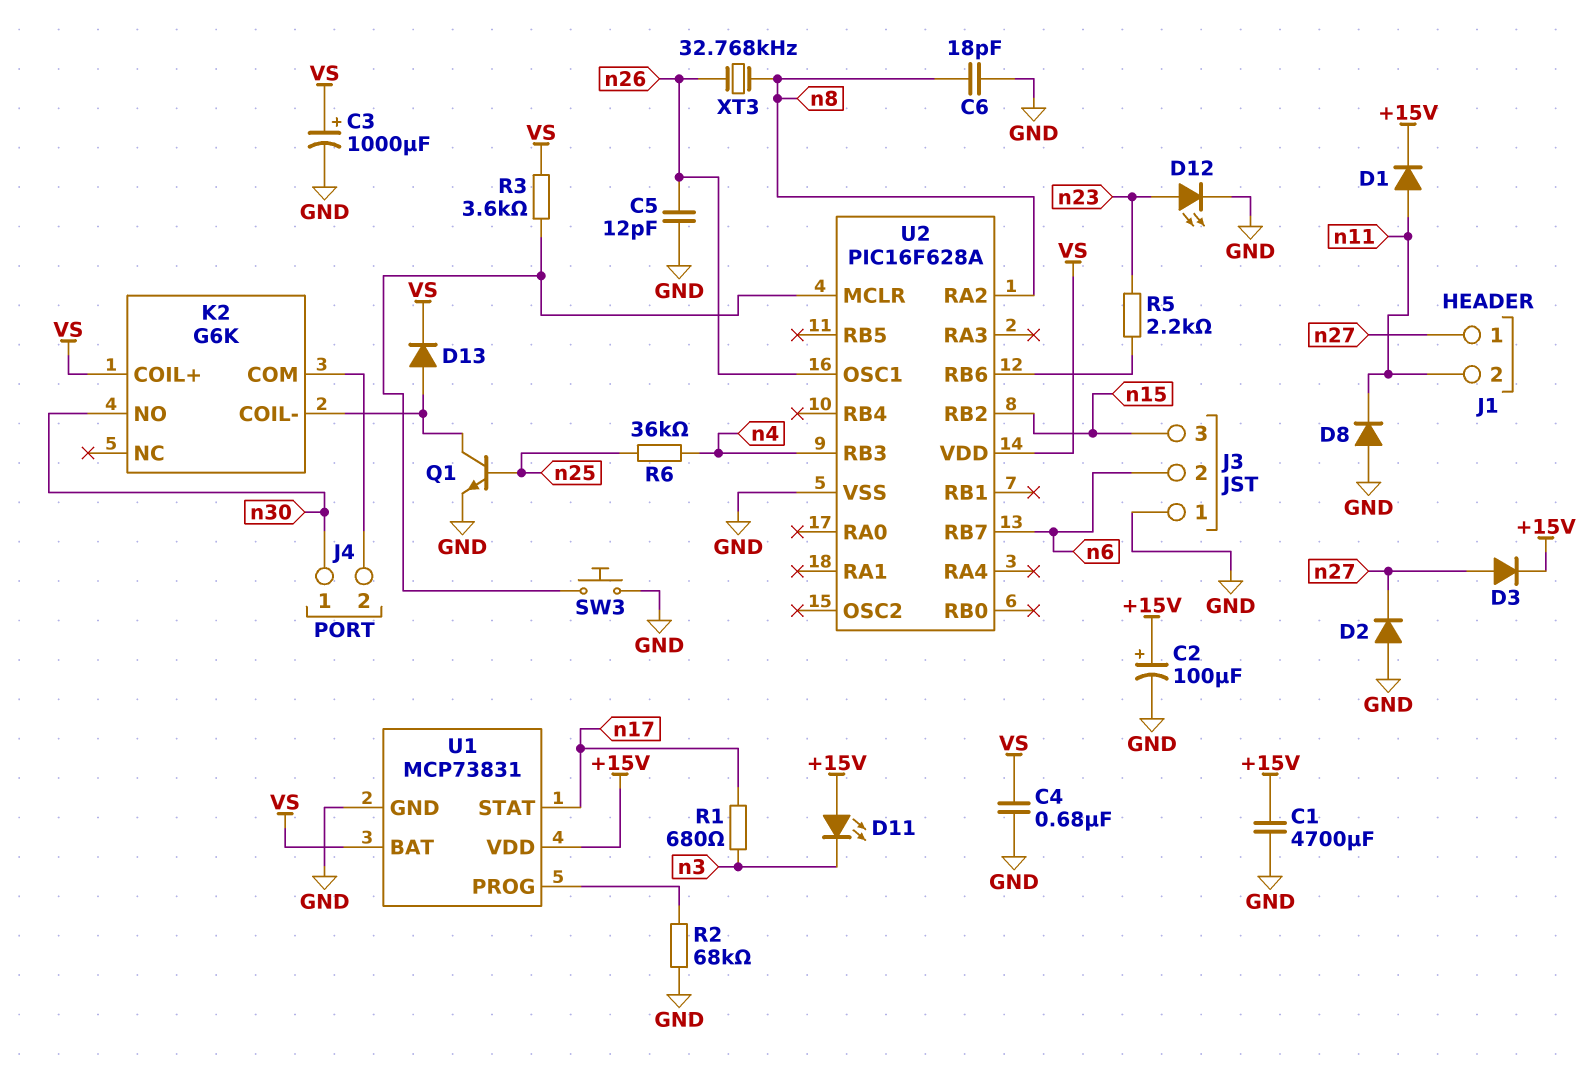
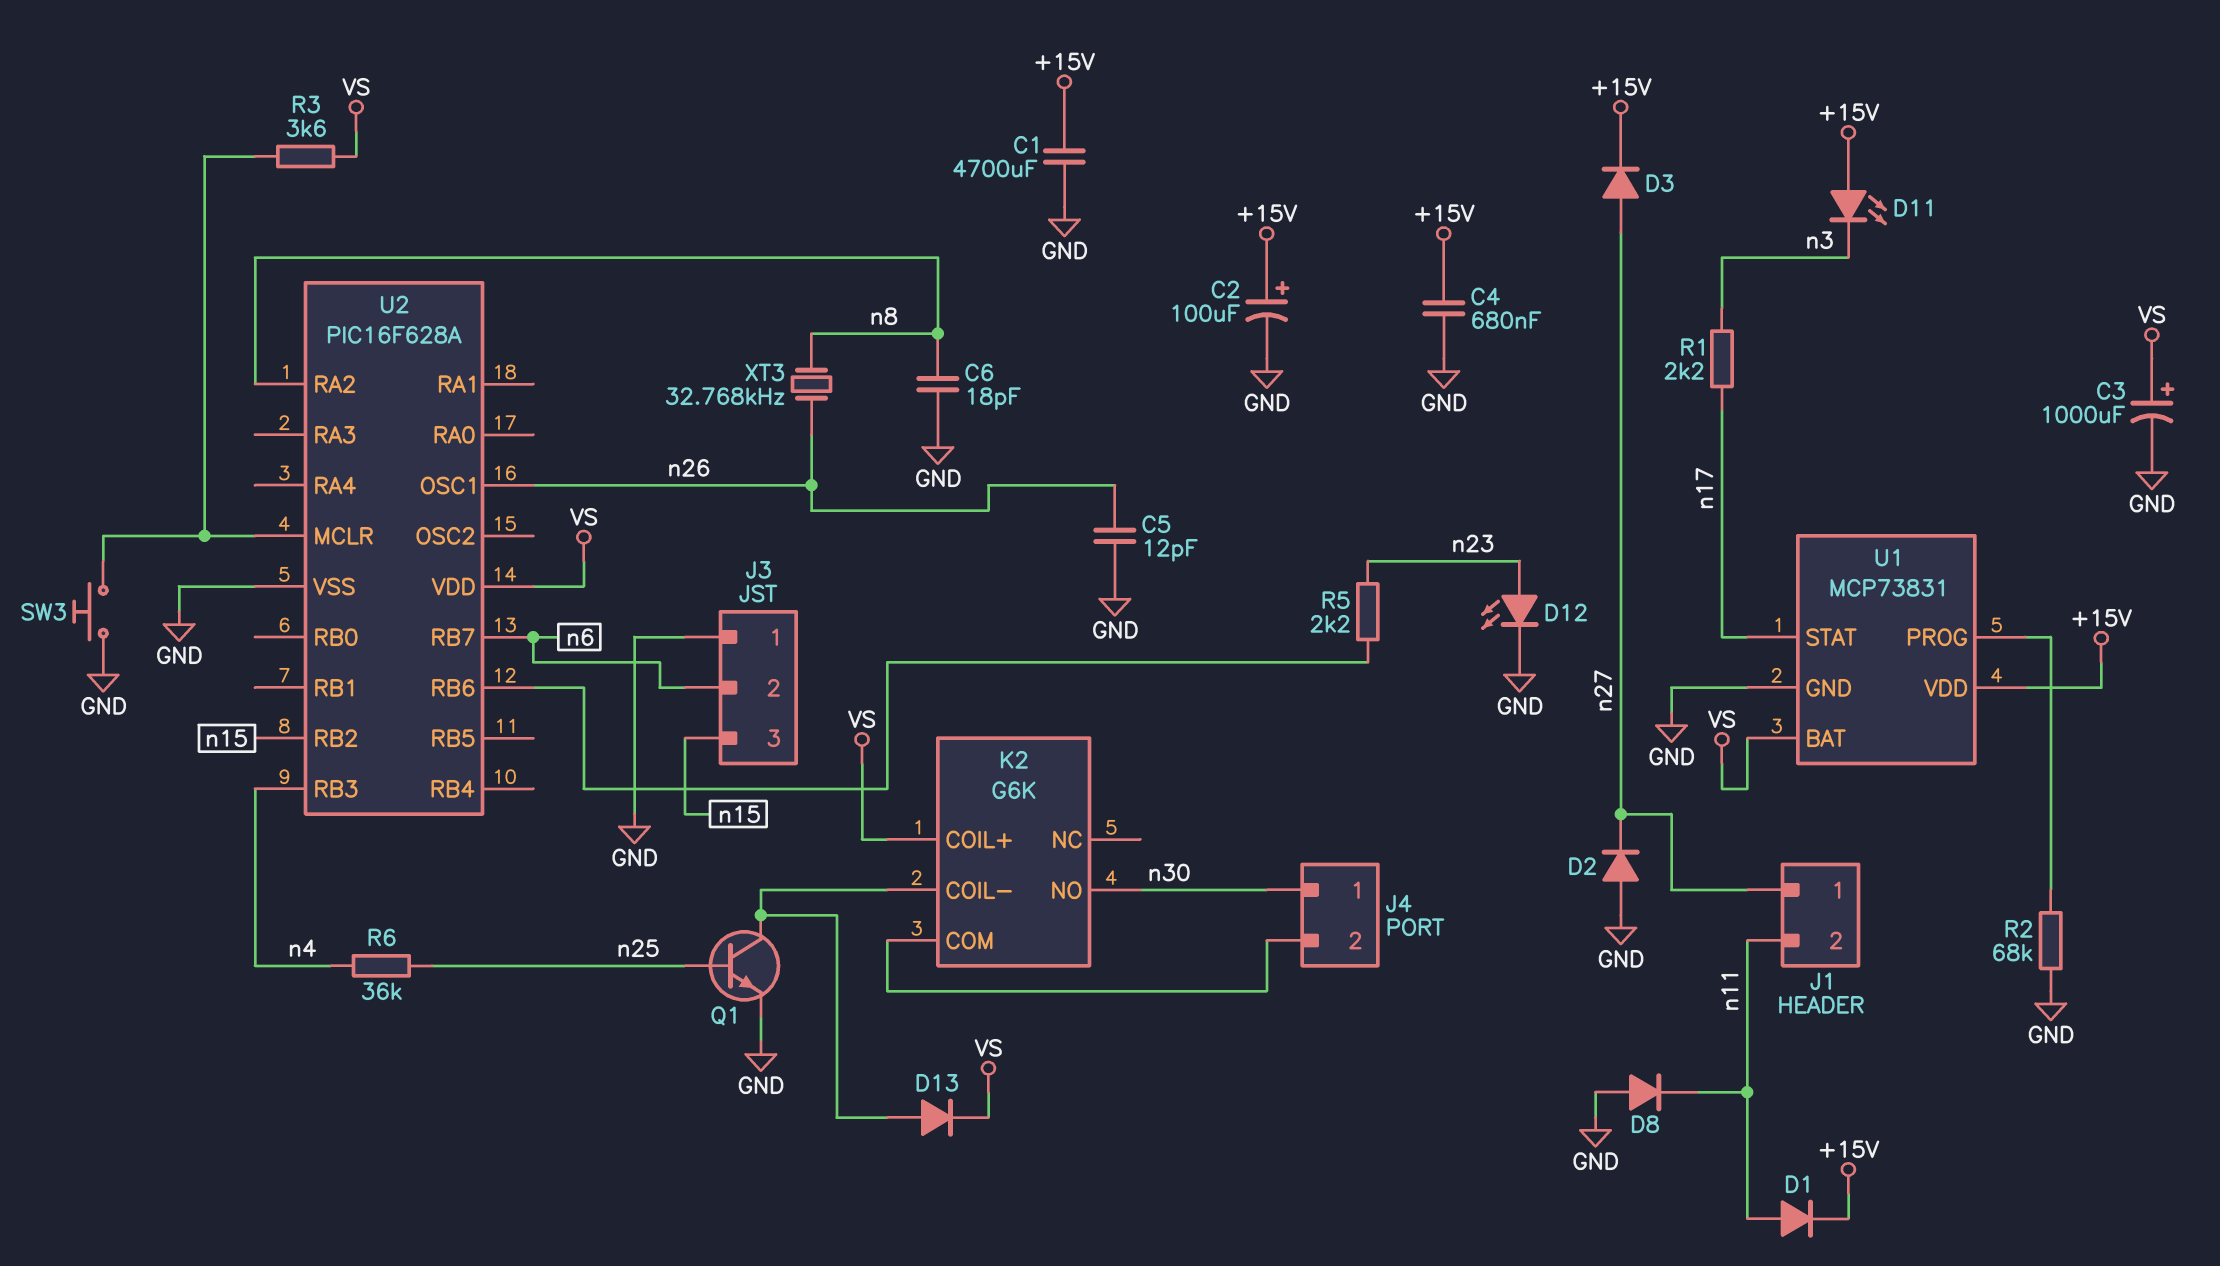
C4: 680nF (GND, VS) -> 680nF (+15V, GND)
R1: 680 (n3, n17) -> 2.2k (n3, n17)

